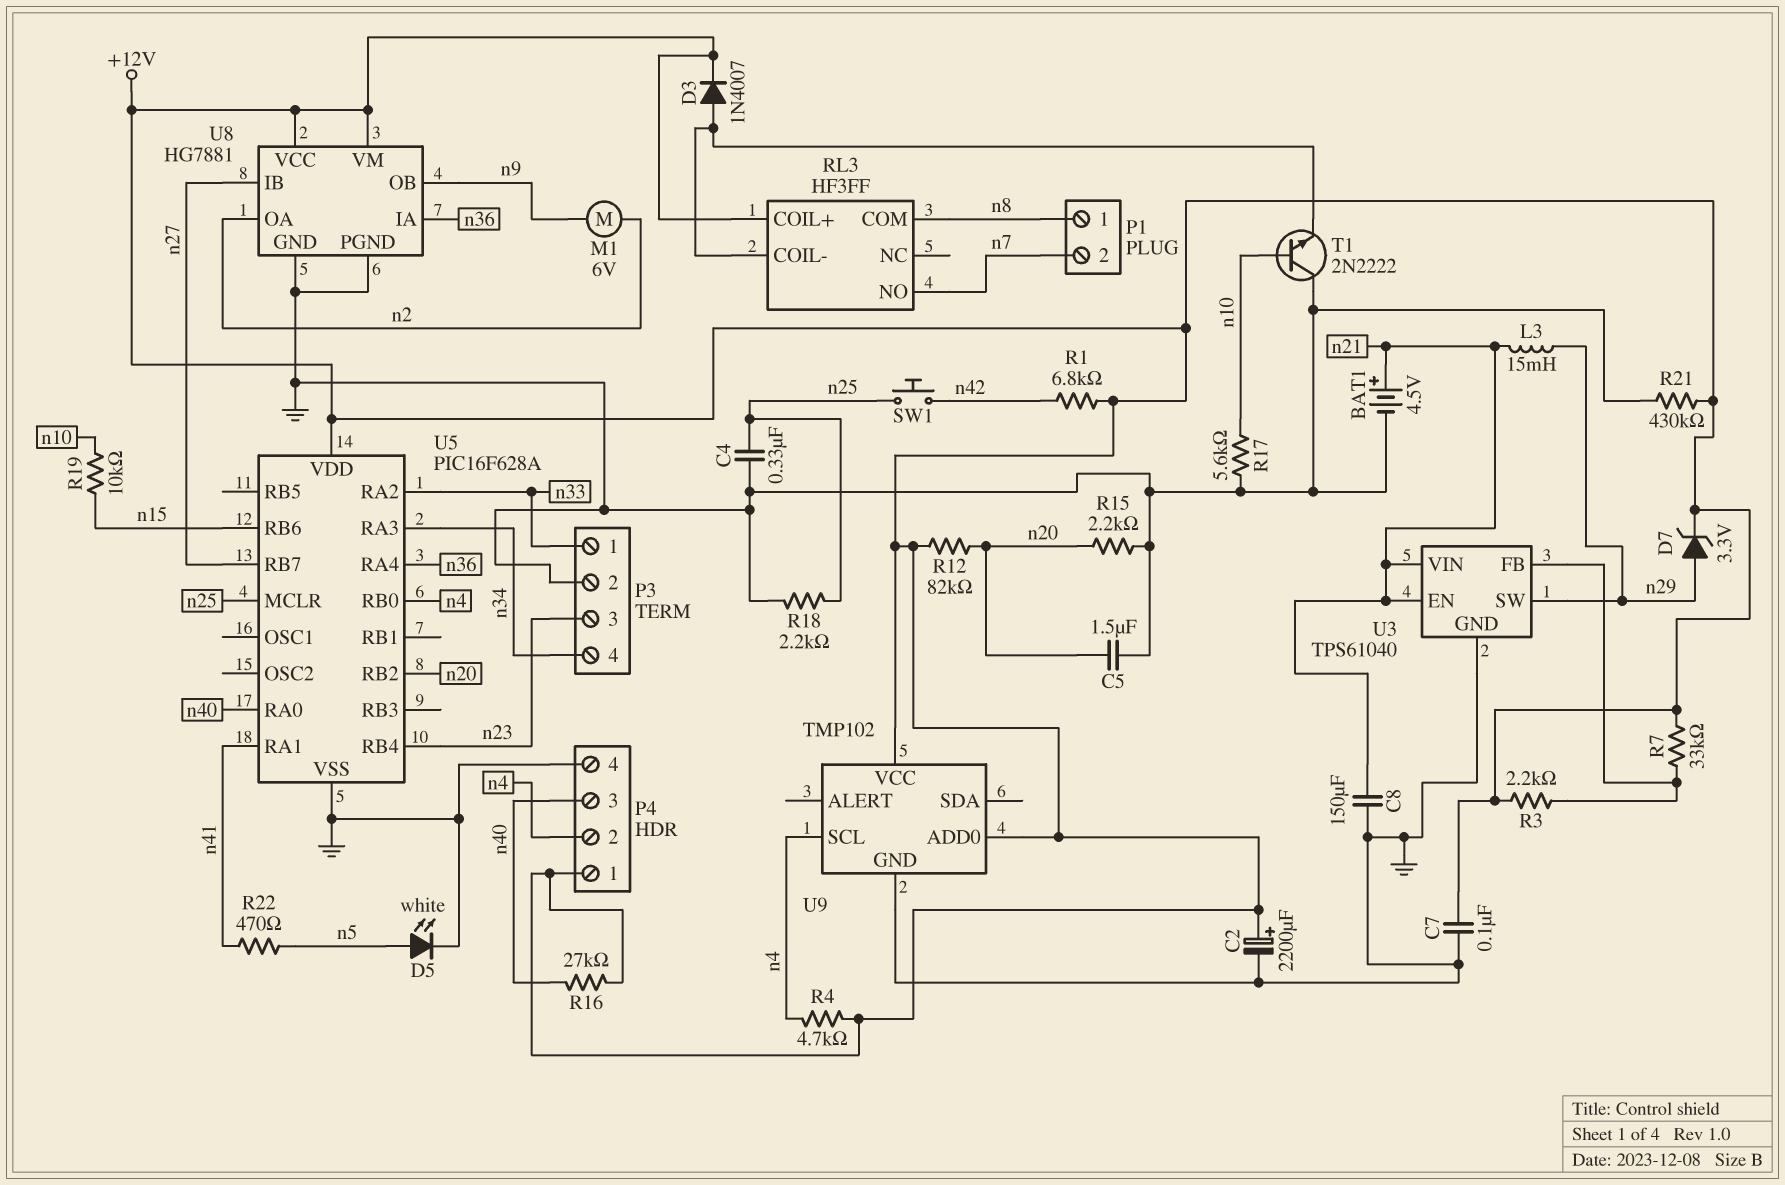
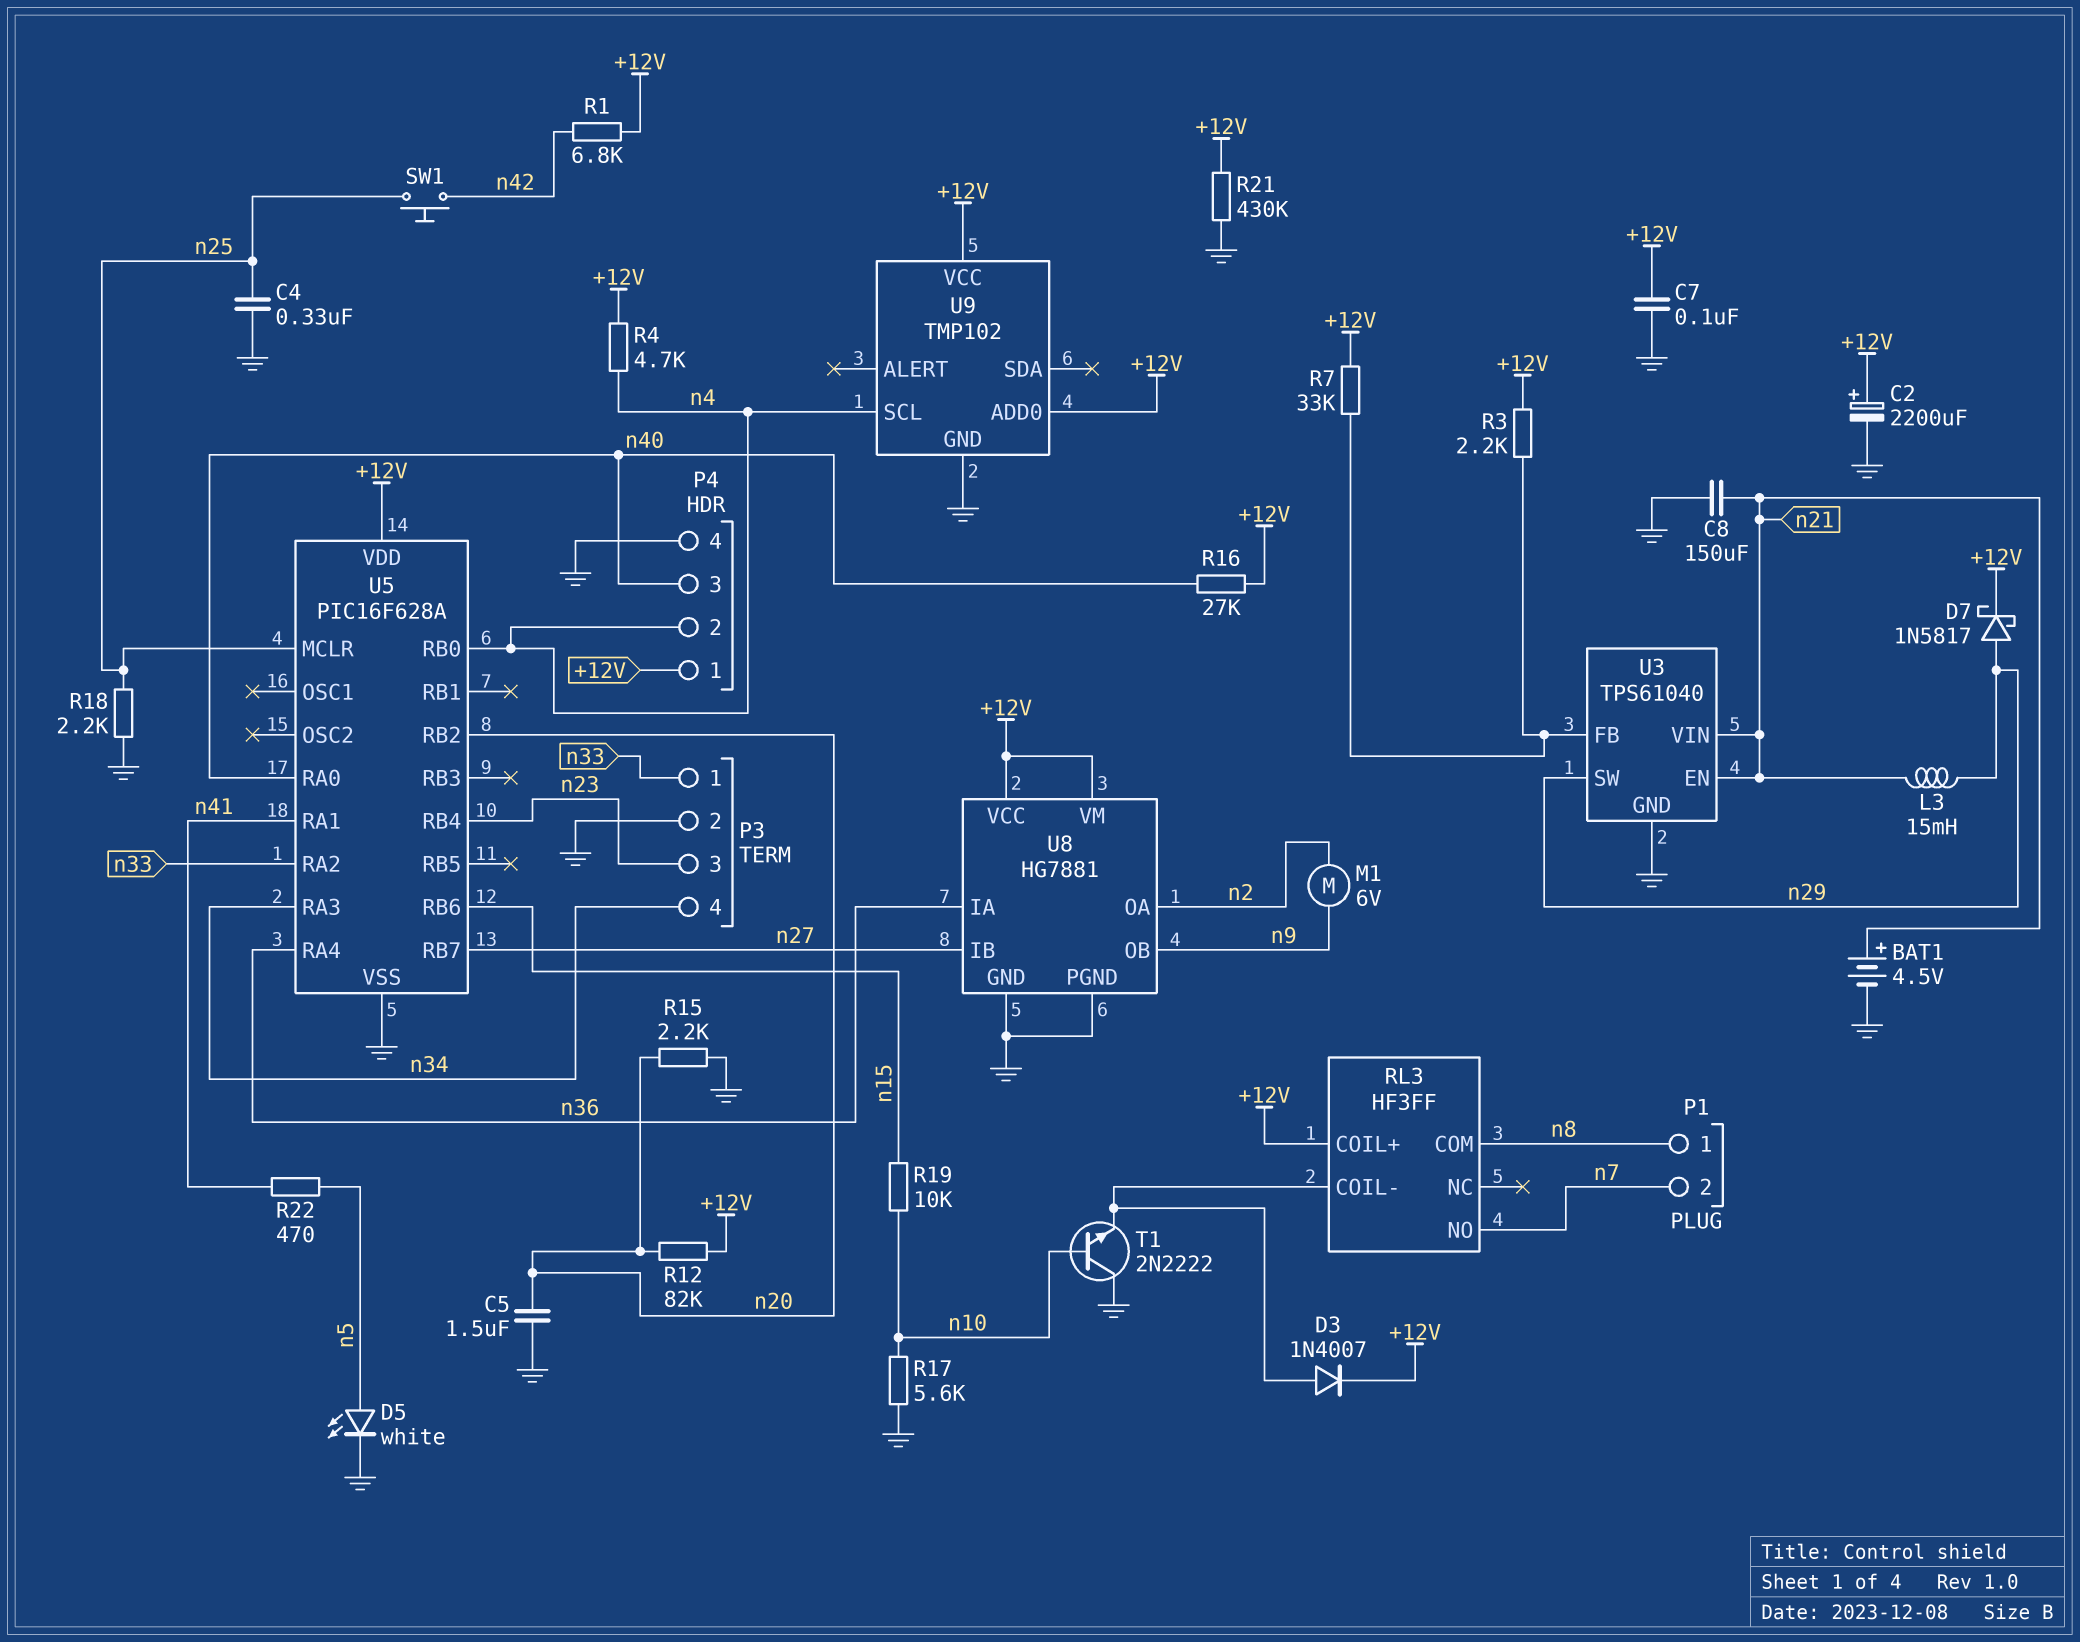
D7: zener 3.3V (A n29, K +12V) -> schottky 1N5817 (A n29, K +12V)

